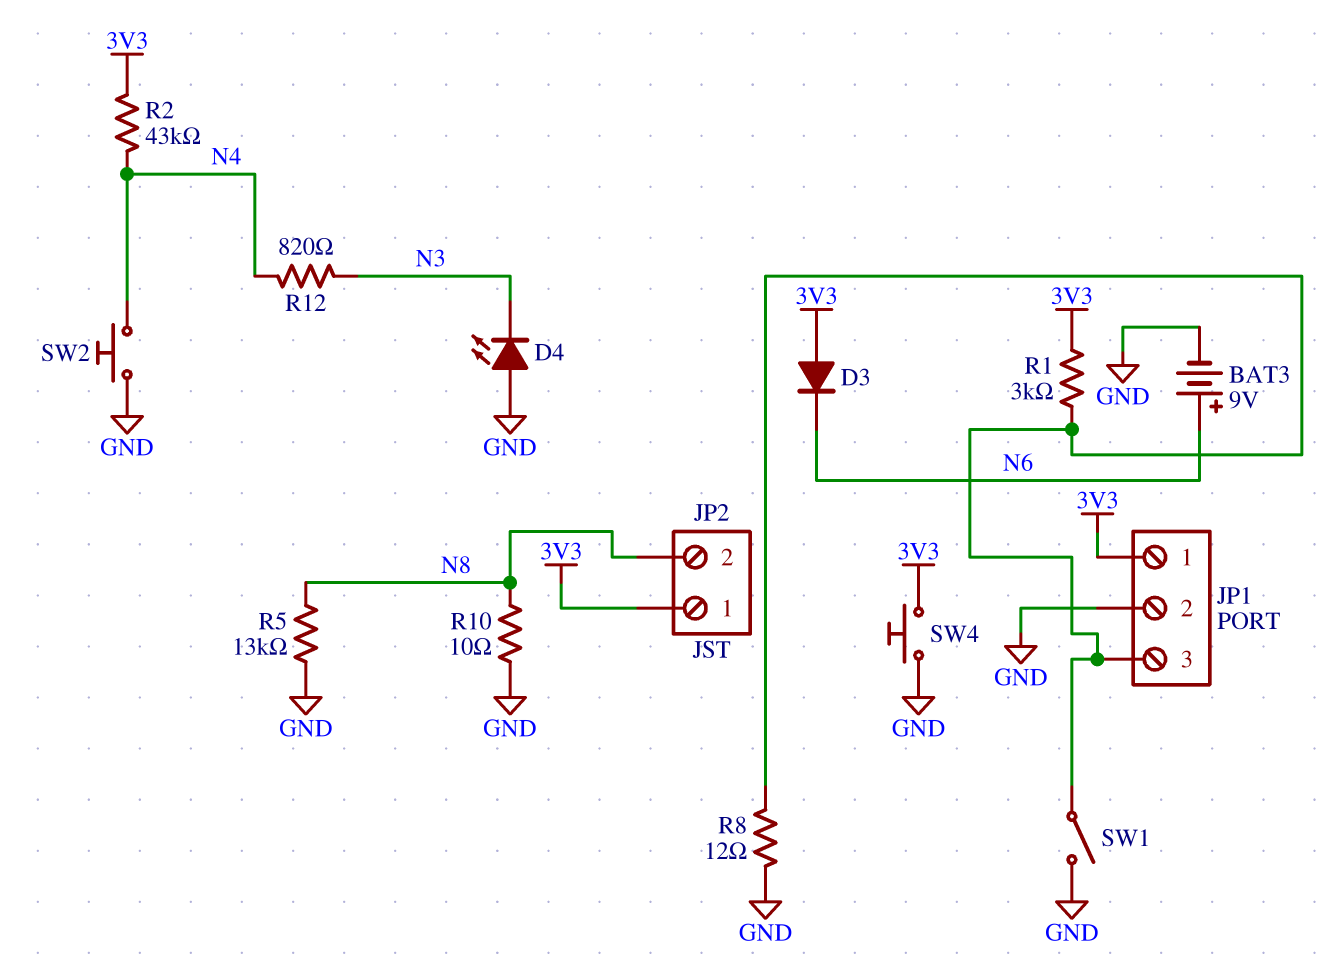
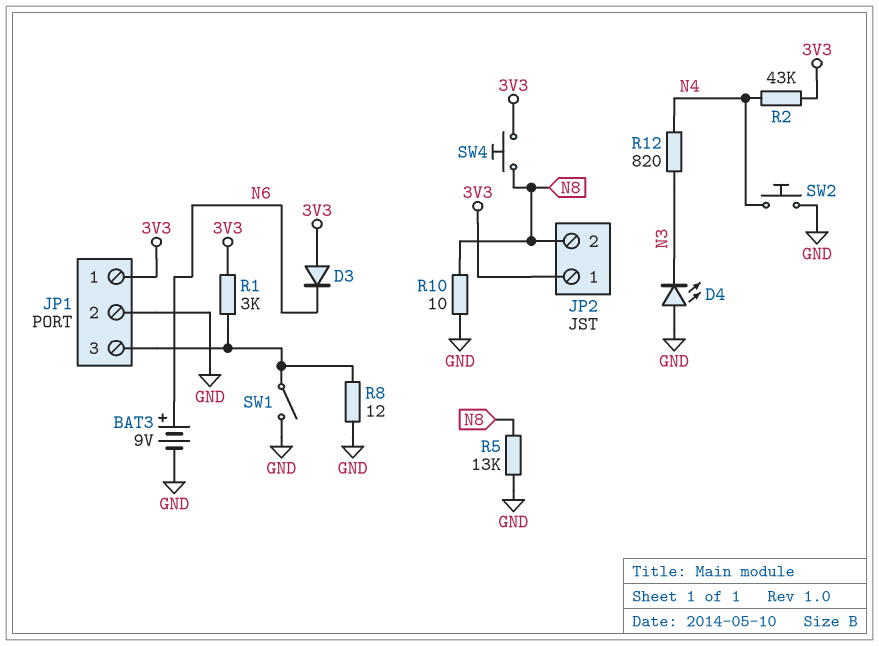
SW4: button (3V3, GND) -> button (3V3, N8)

